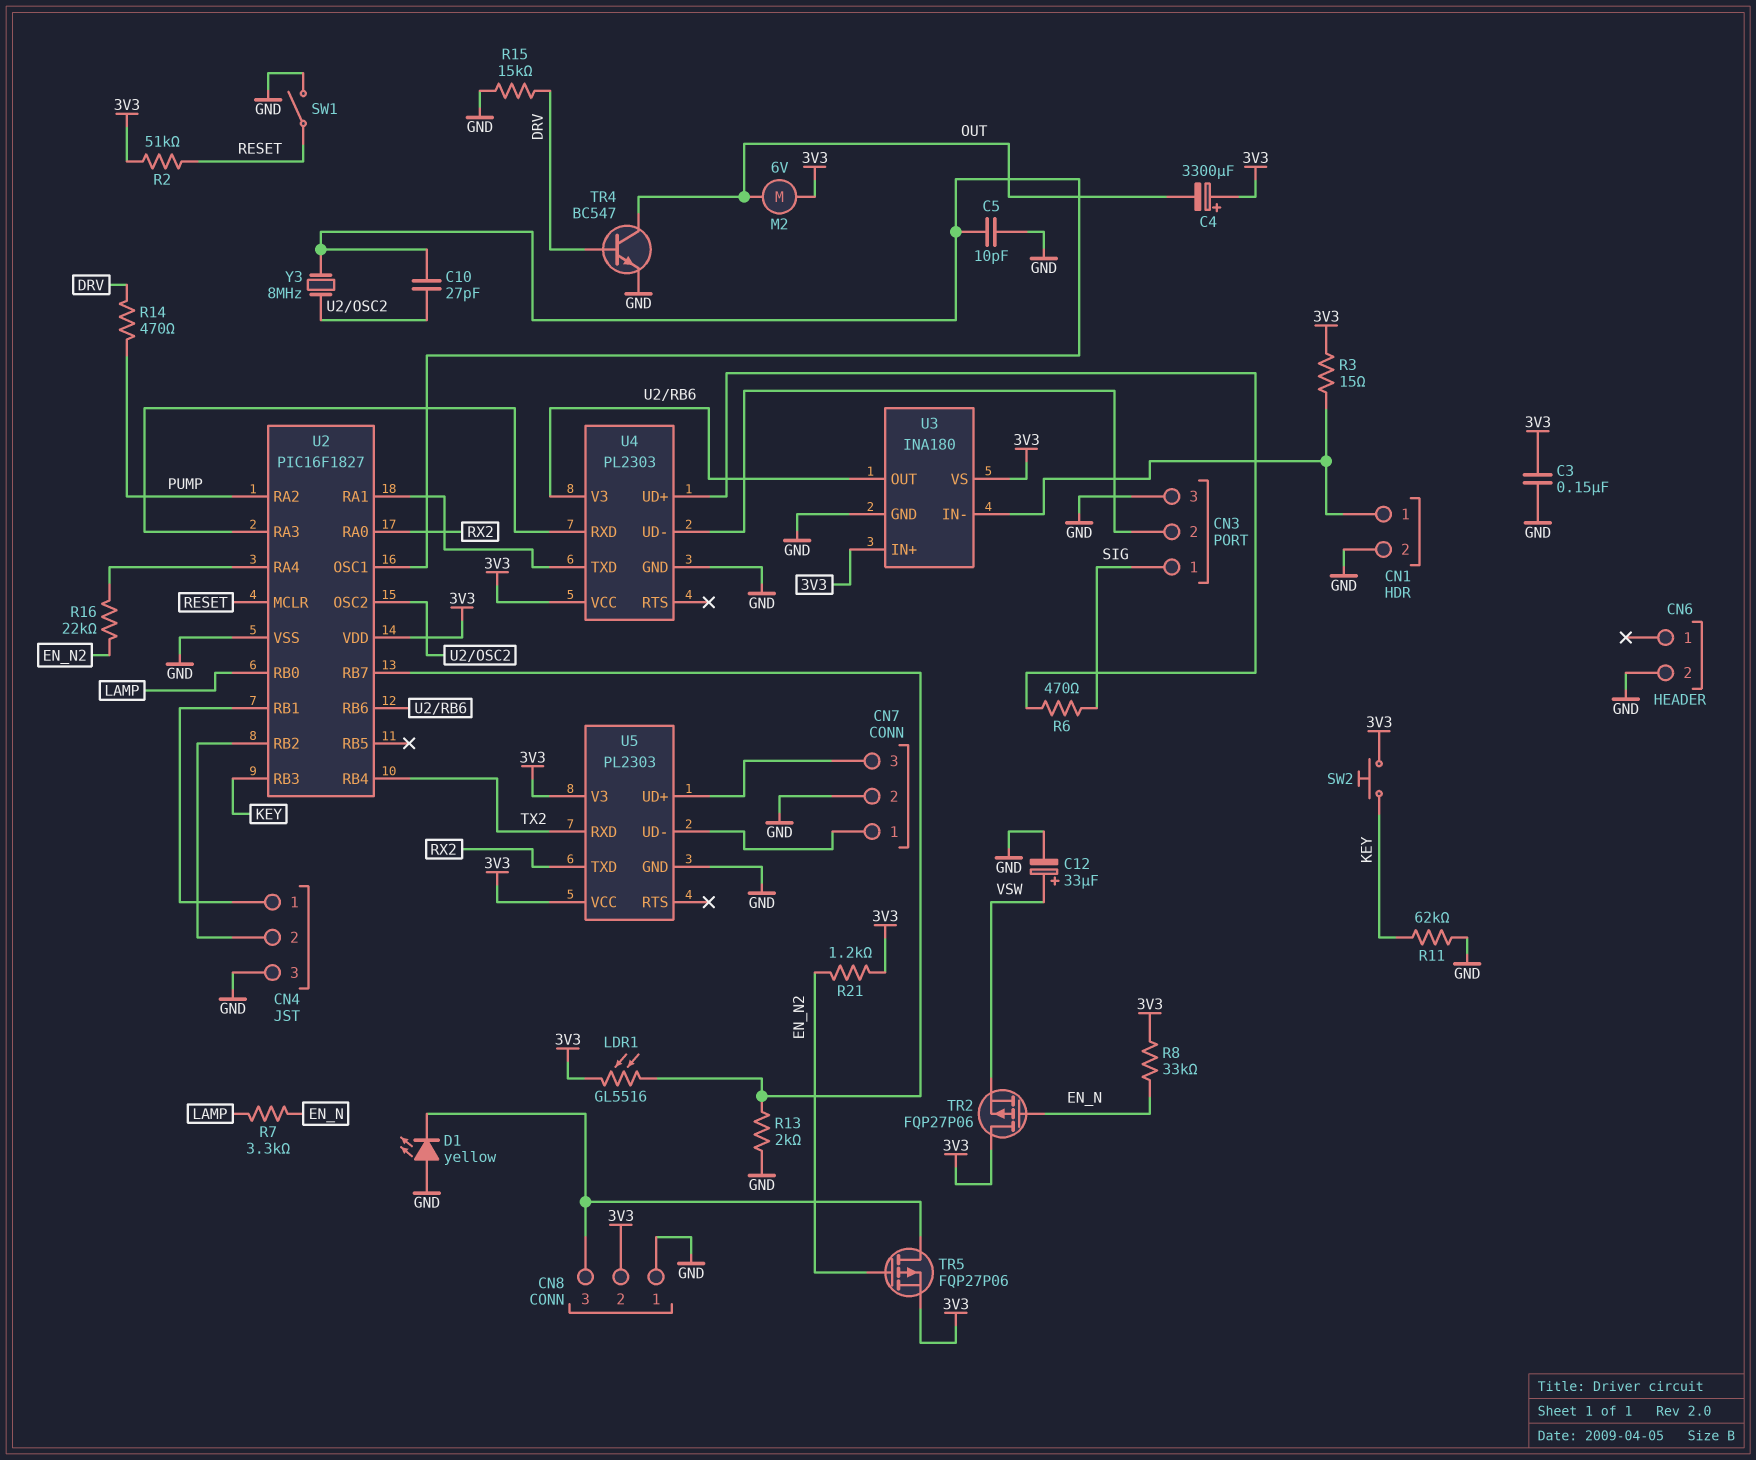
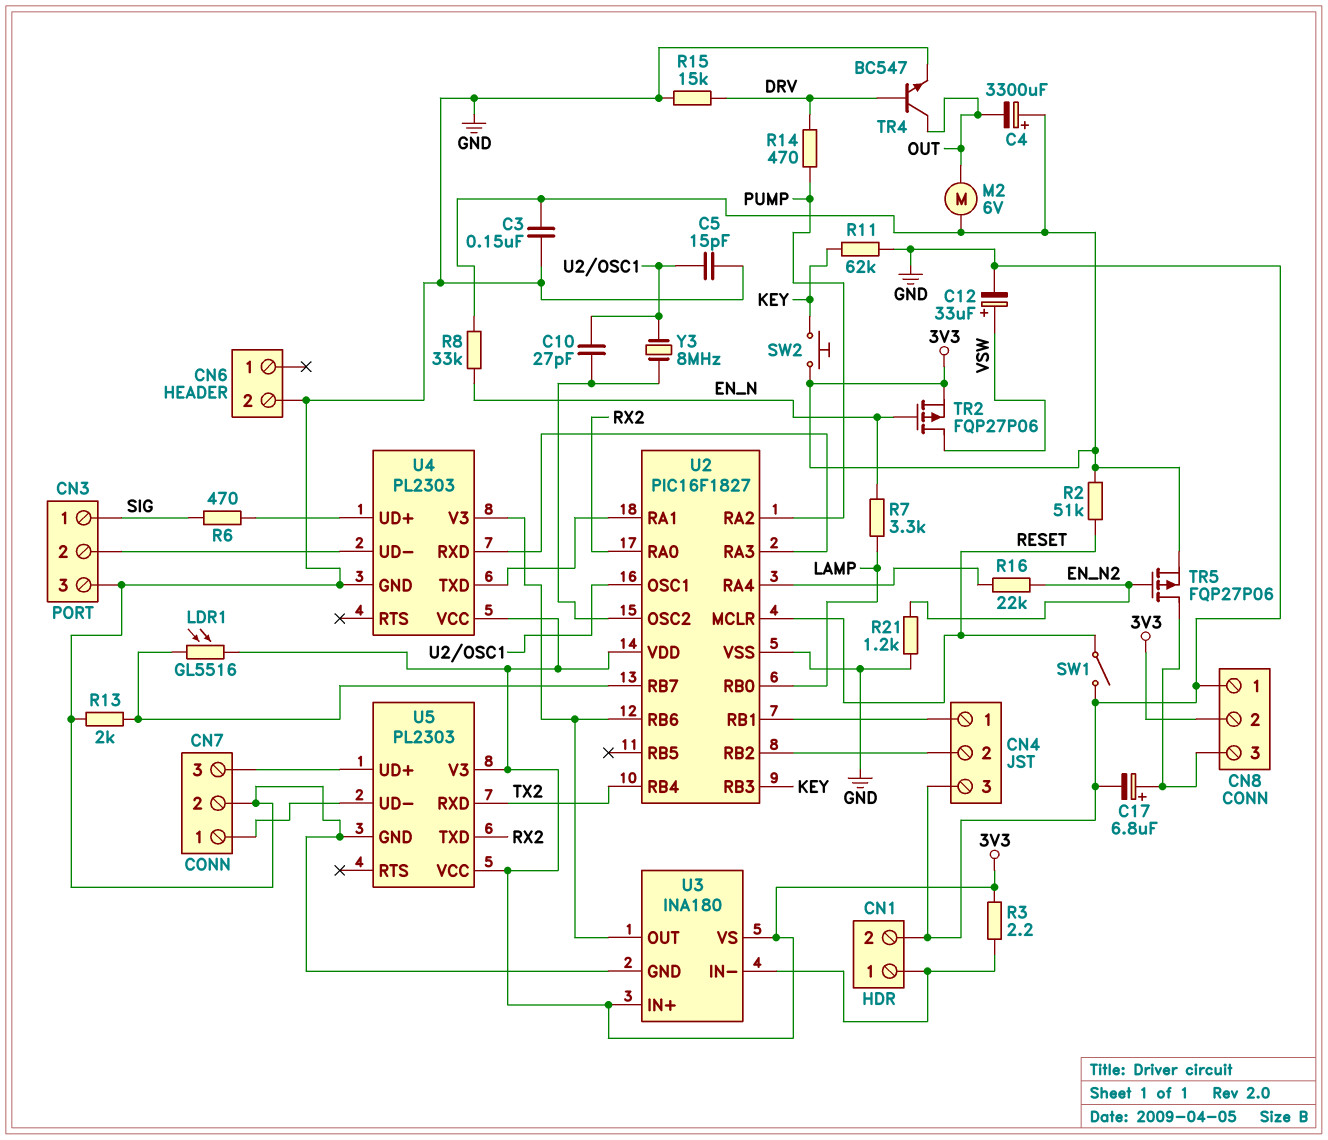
C5: 10pF (GND, U2/OSC1) -> 15pF (GND, U2/OSC1)
C17: none -> 6.8uF (plus CN8/3, minus GND)
D1: LED yellow (A GND, K CN8/3) -> none
R3: 15 (3V3, CN1/1) -> 2.2 (3V3, CN1/1)
R21: 1.2k (3V3, EN_N2) -> 1.2k (EN_N2, GND)
TR2: PMOS FQP27P06 (G EN_N, D 3V3, S VSW) -> PMOS FQP27P06 (G EN_N, D VSW, S 3V3)

